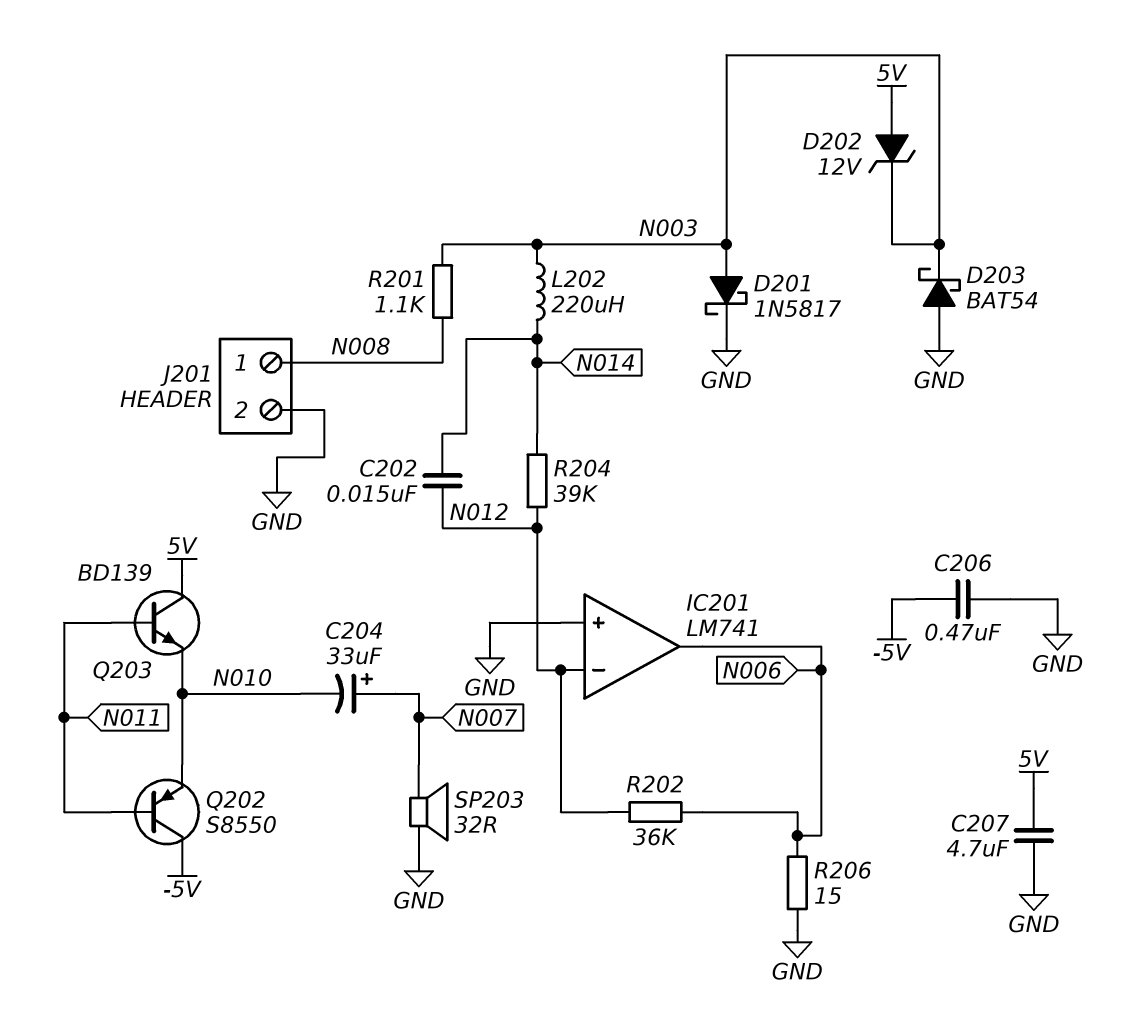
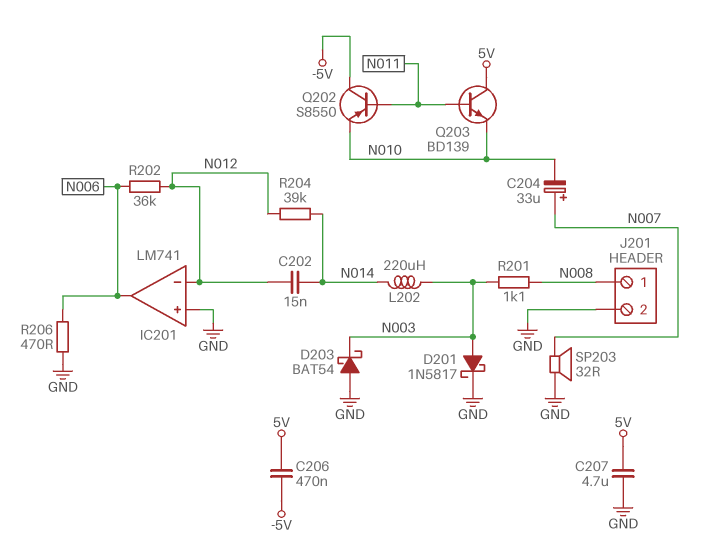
C206: 470nF (-5V, GND) -> 470nF (-5V, 5V)
D202: zener 12V (A 5V, K N003) -> none
R206: 15 (GND, N006) -> 470 (GND, N006)

